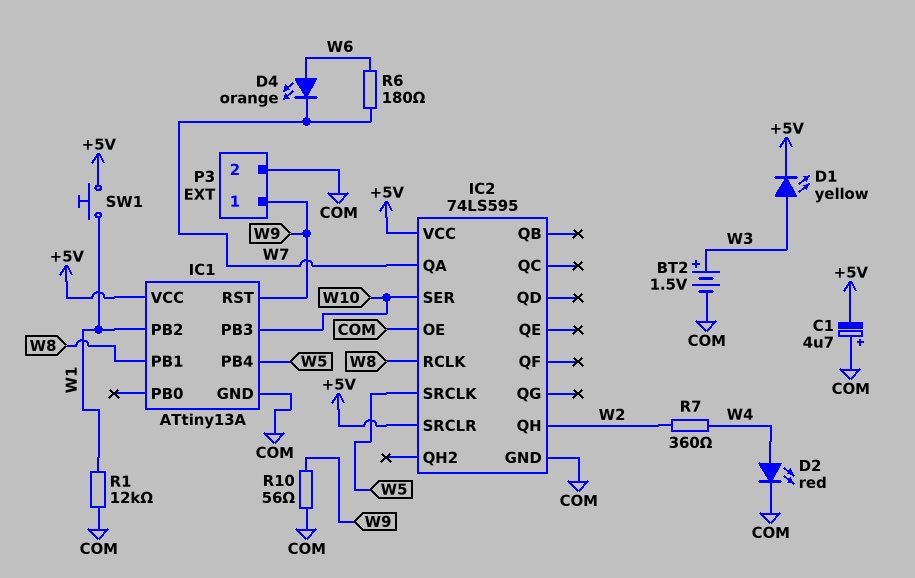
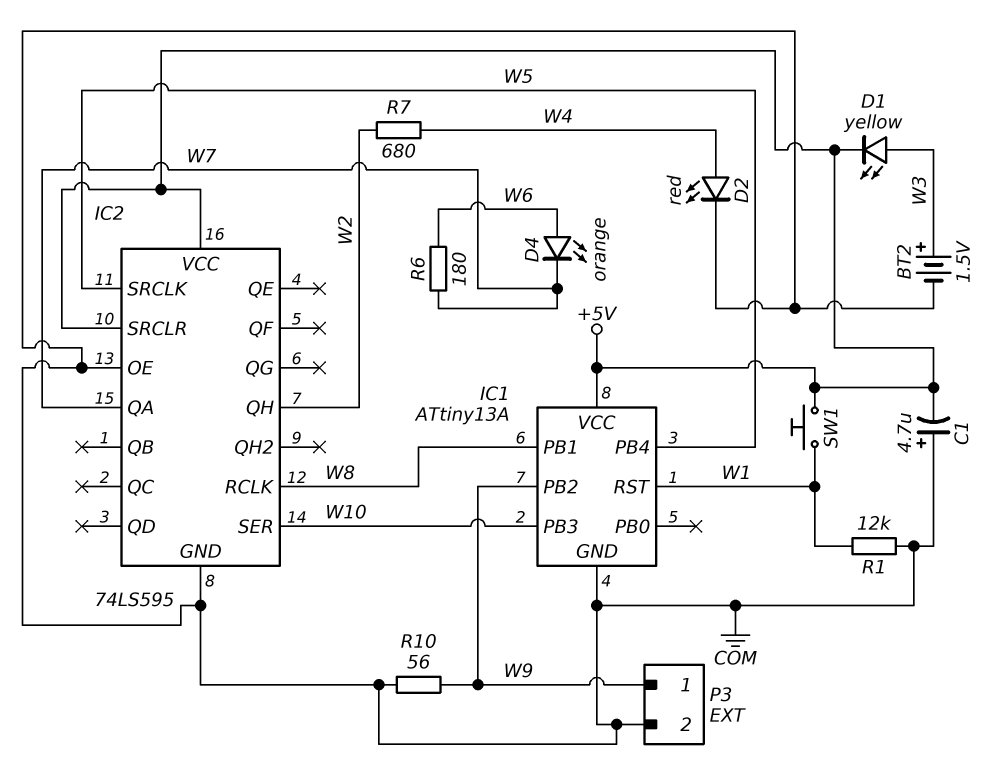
IC1 pin PB2: W1 -> W9
IC1 pin RST: W9 -> W1
R7: 360 (W2, W4) -> 680 (W2, W4)

